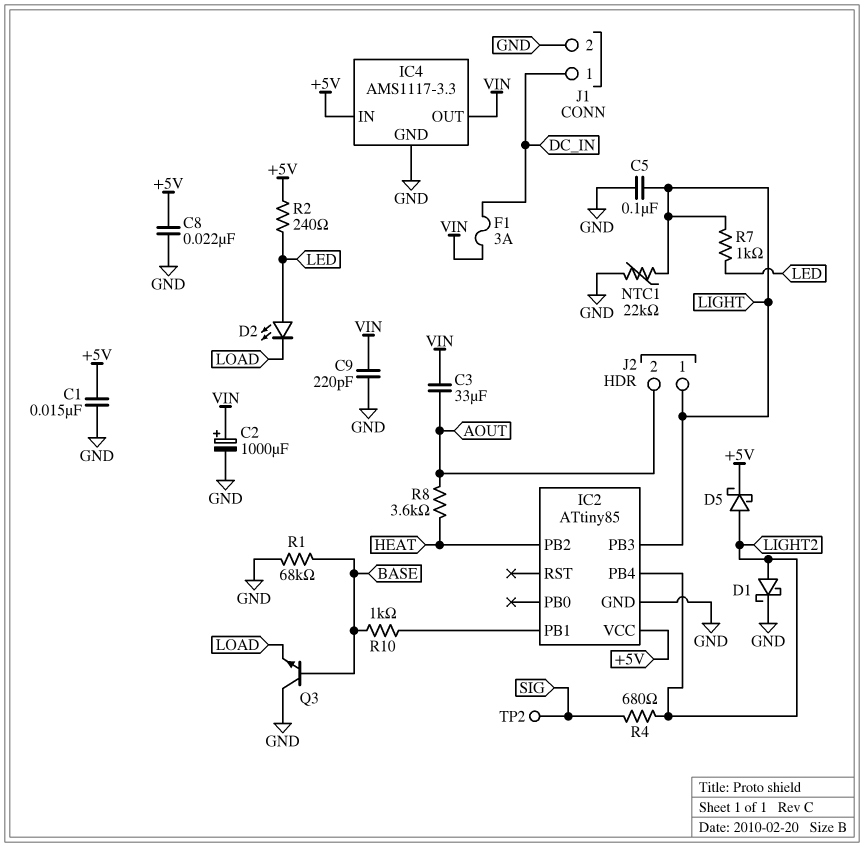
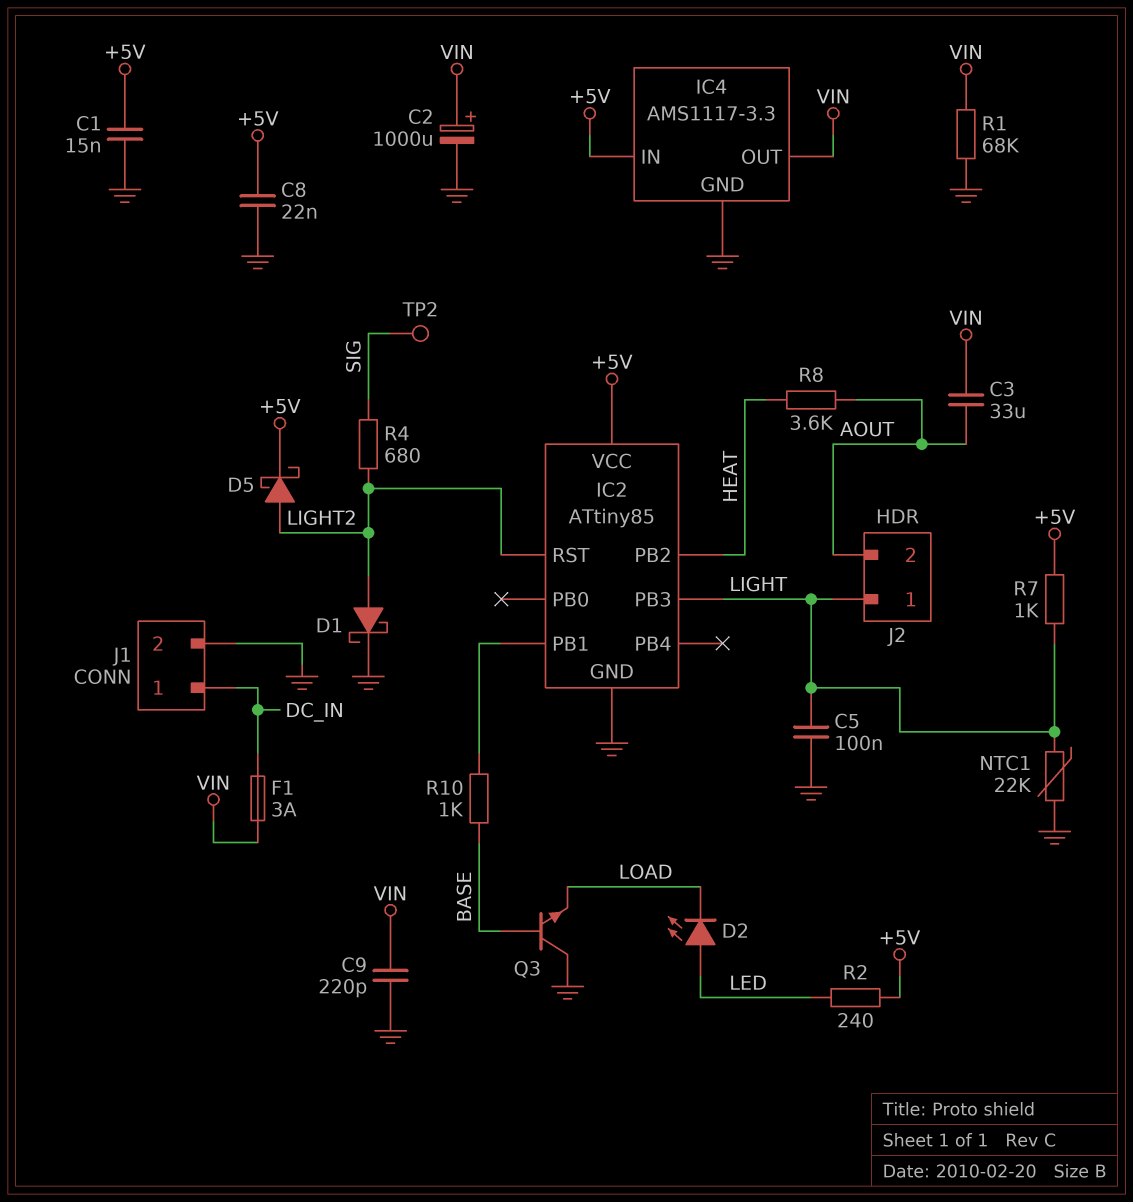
IC2 pin PB4: LIGHT2 -> none
IC2 pin RST: none -> LIGHT2
R1: 68k (BASE, GND) -> 68k (GND, VIN)
R7: 1k (LED, LIGHT) -> 1k (+5V, LIGHT)

